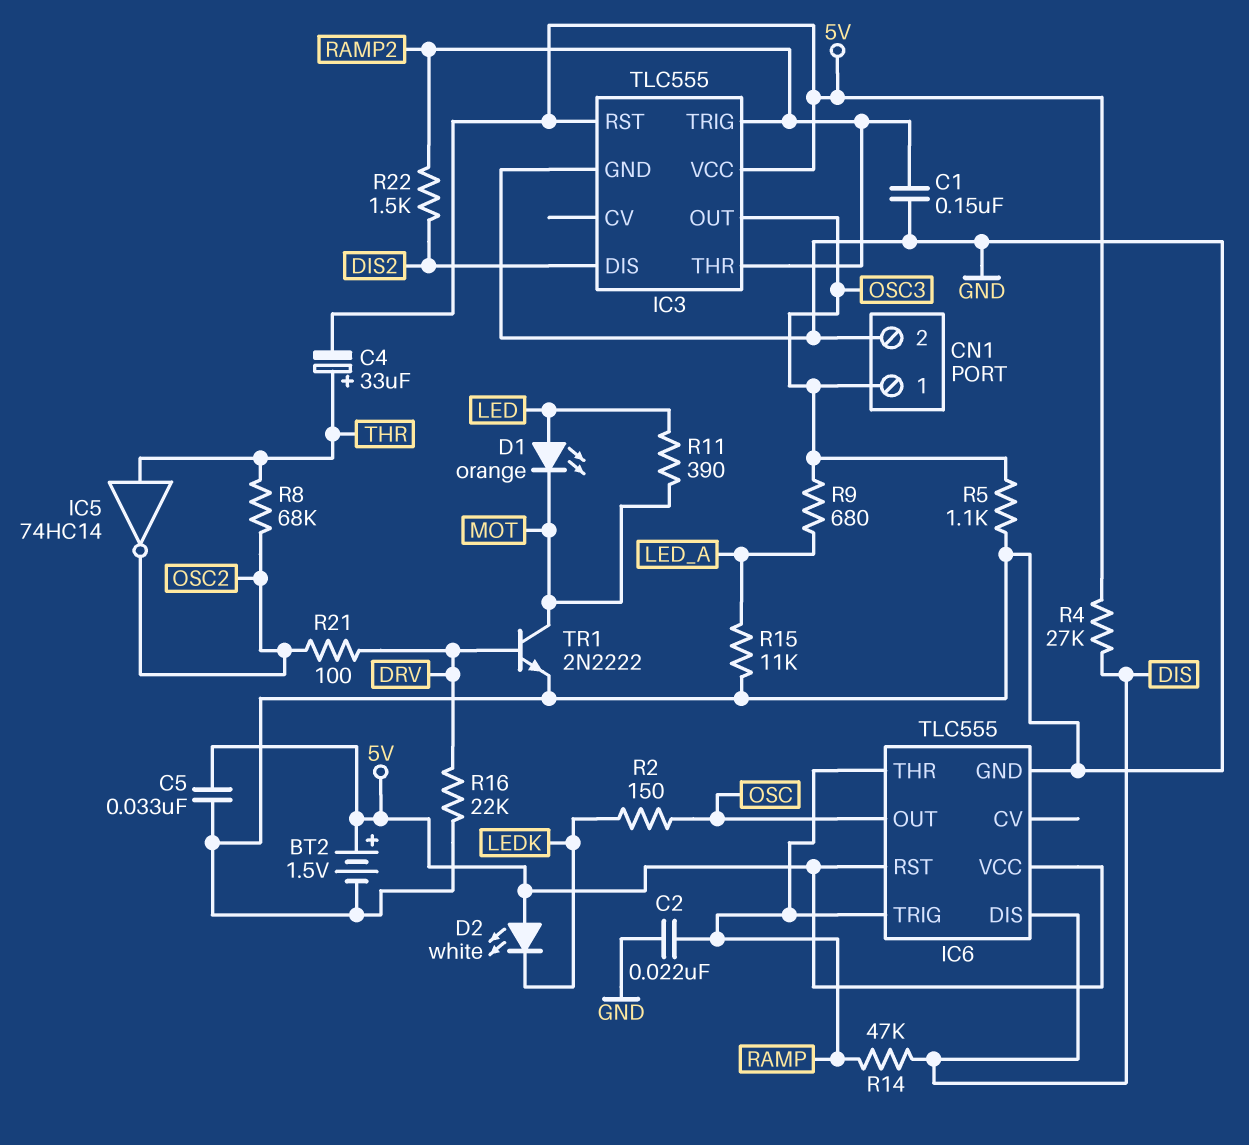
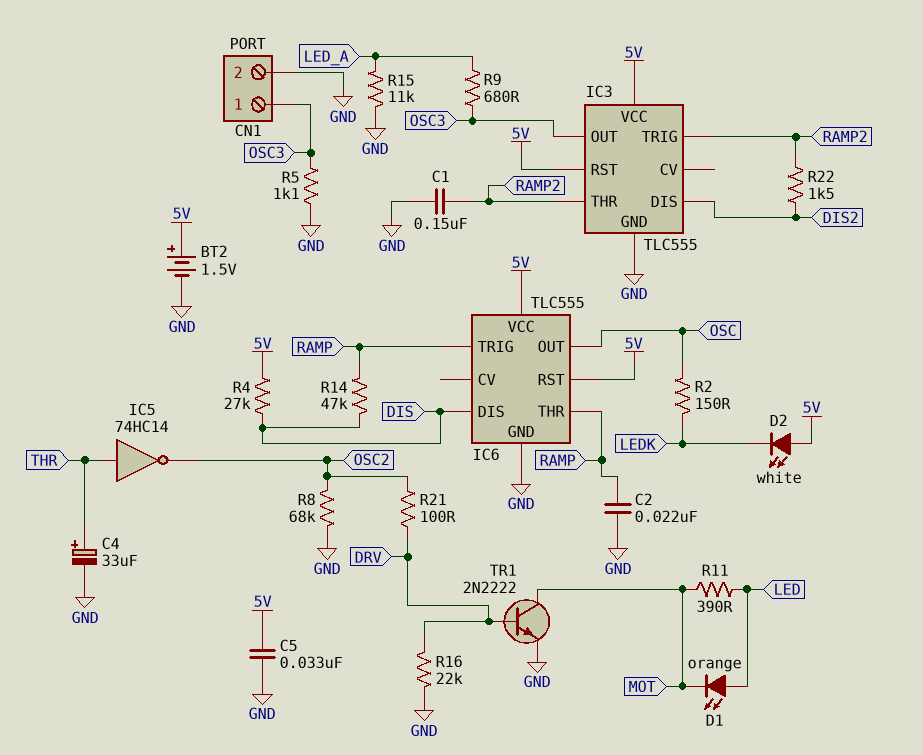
C4: 33uF (plus THR, minus 5V) -> 33uF (plus THR, minus GND)
R8: 68k (OSC2, THR) -> 68k (GND, OSC2)

